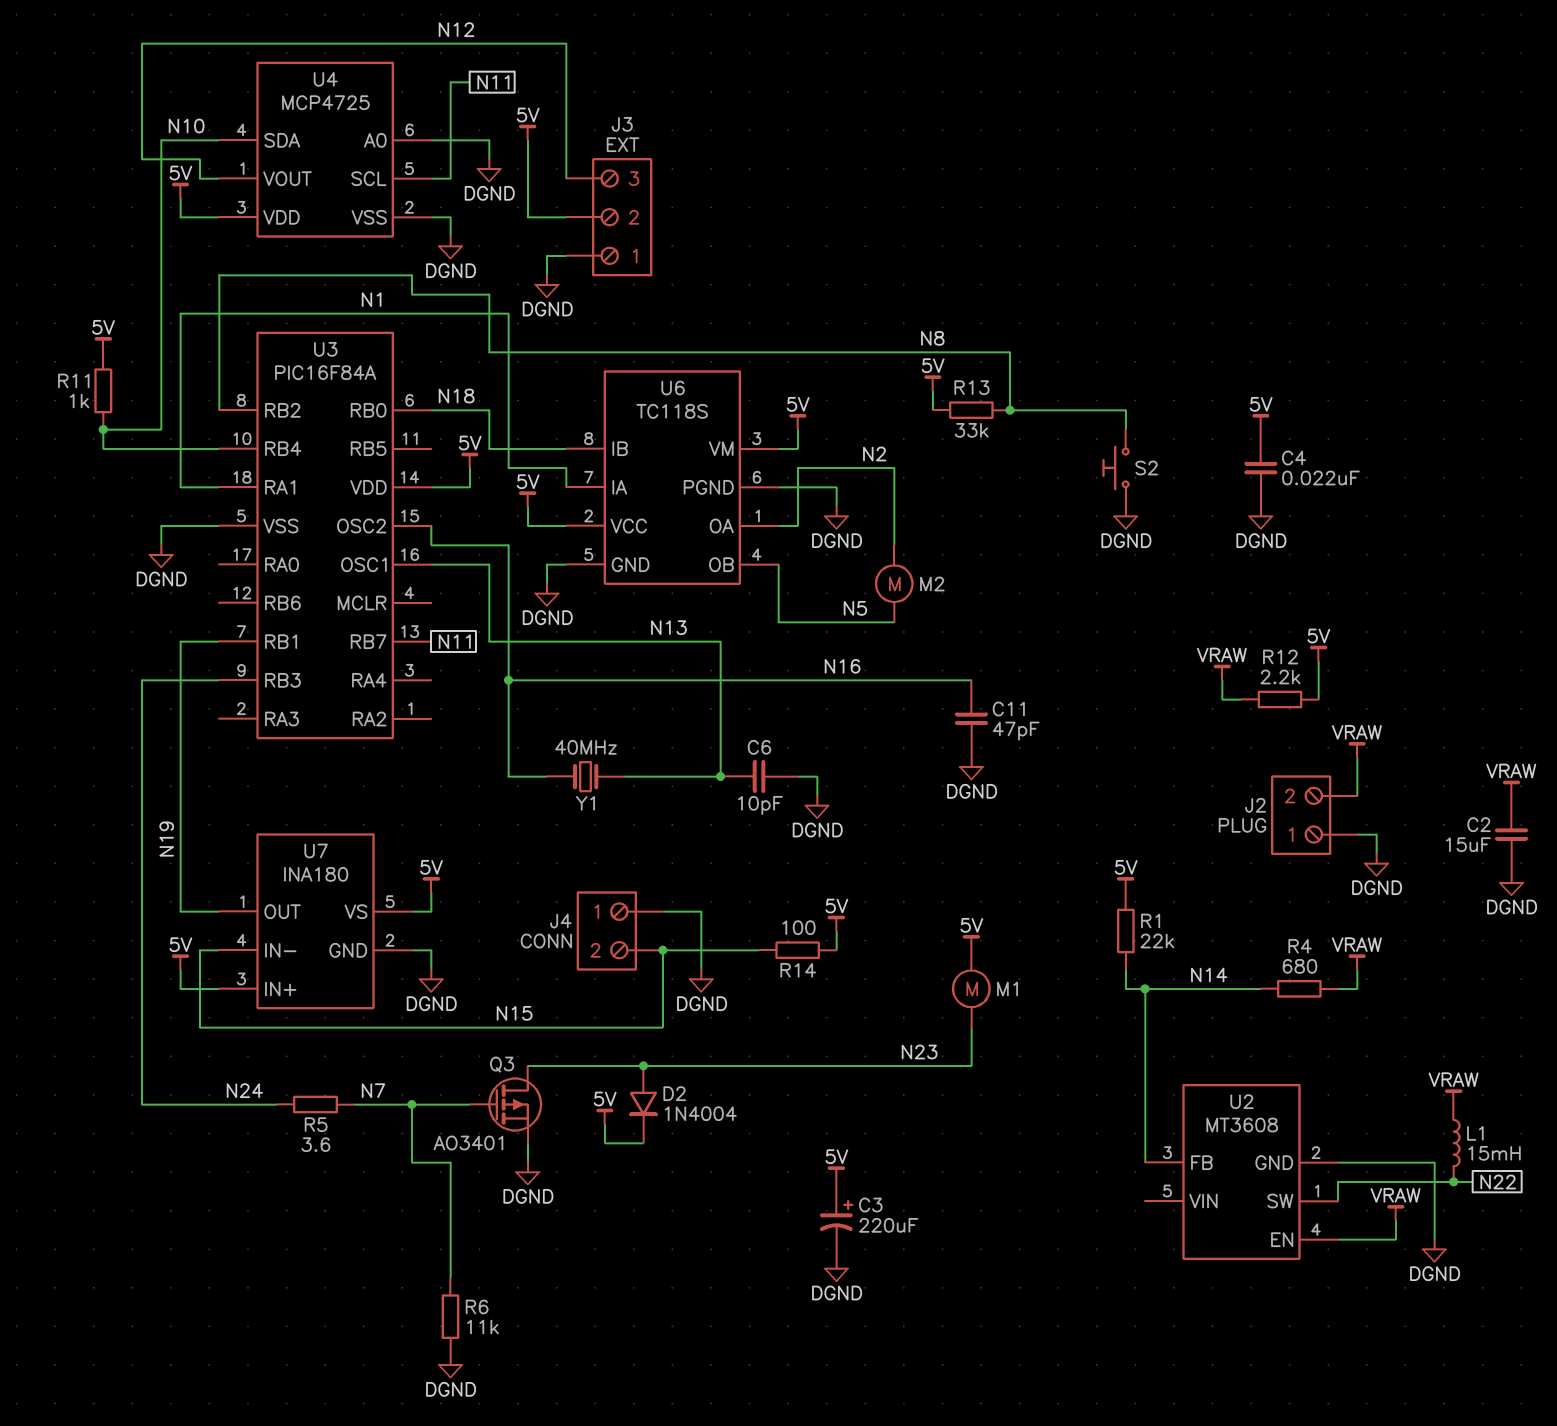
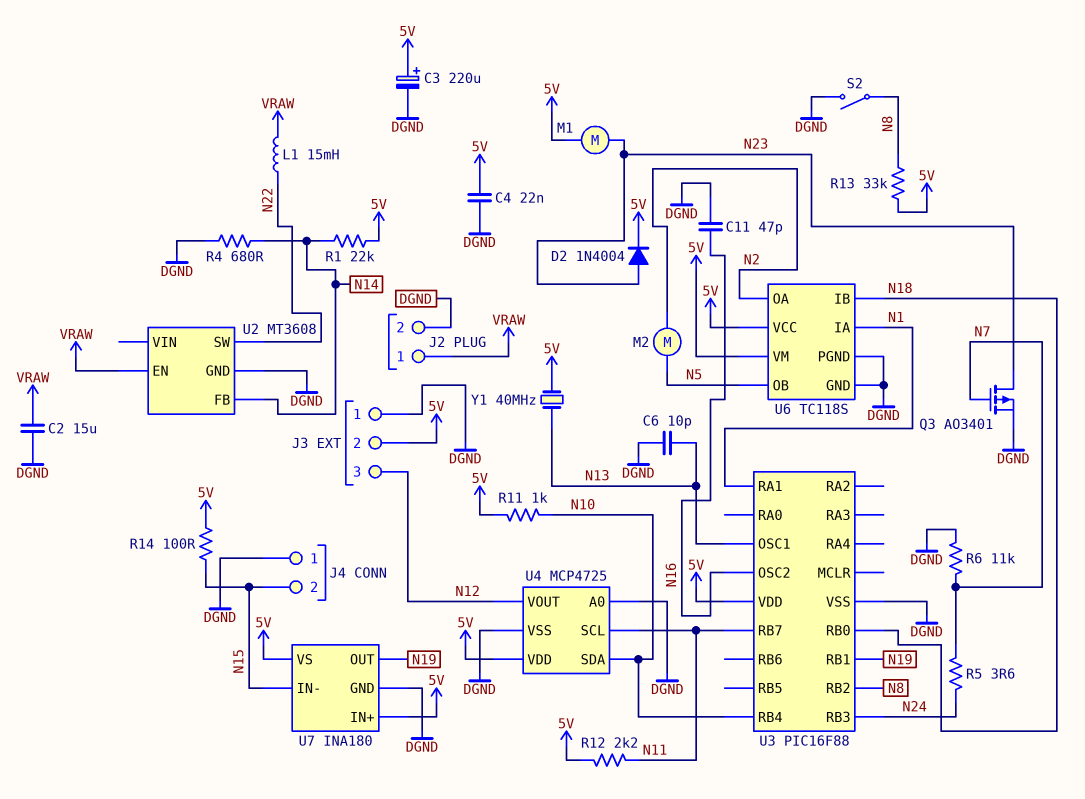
J2 pin 1: DGND -> VRAW
J2 pin 2: VRAW -> DGND
R4: 680 (N14, VRAW) -> 680 (DGND, N14)
R12: 2.2k (5V, VRAW) -> 2.2k (5V, N11)
S2: button (DGND, N8) -> switch (DGND, N8)
U3: PIC16F84A -> PIC16F88
Y1: 40MHz (N13, N16) -> 40MHz (5V, N13)

